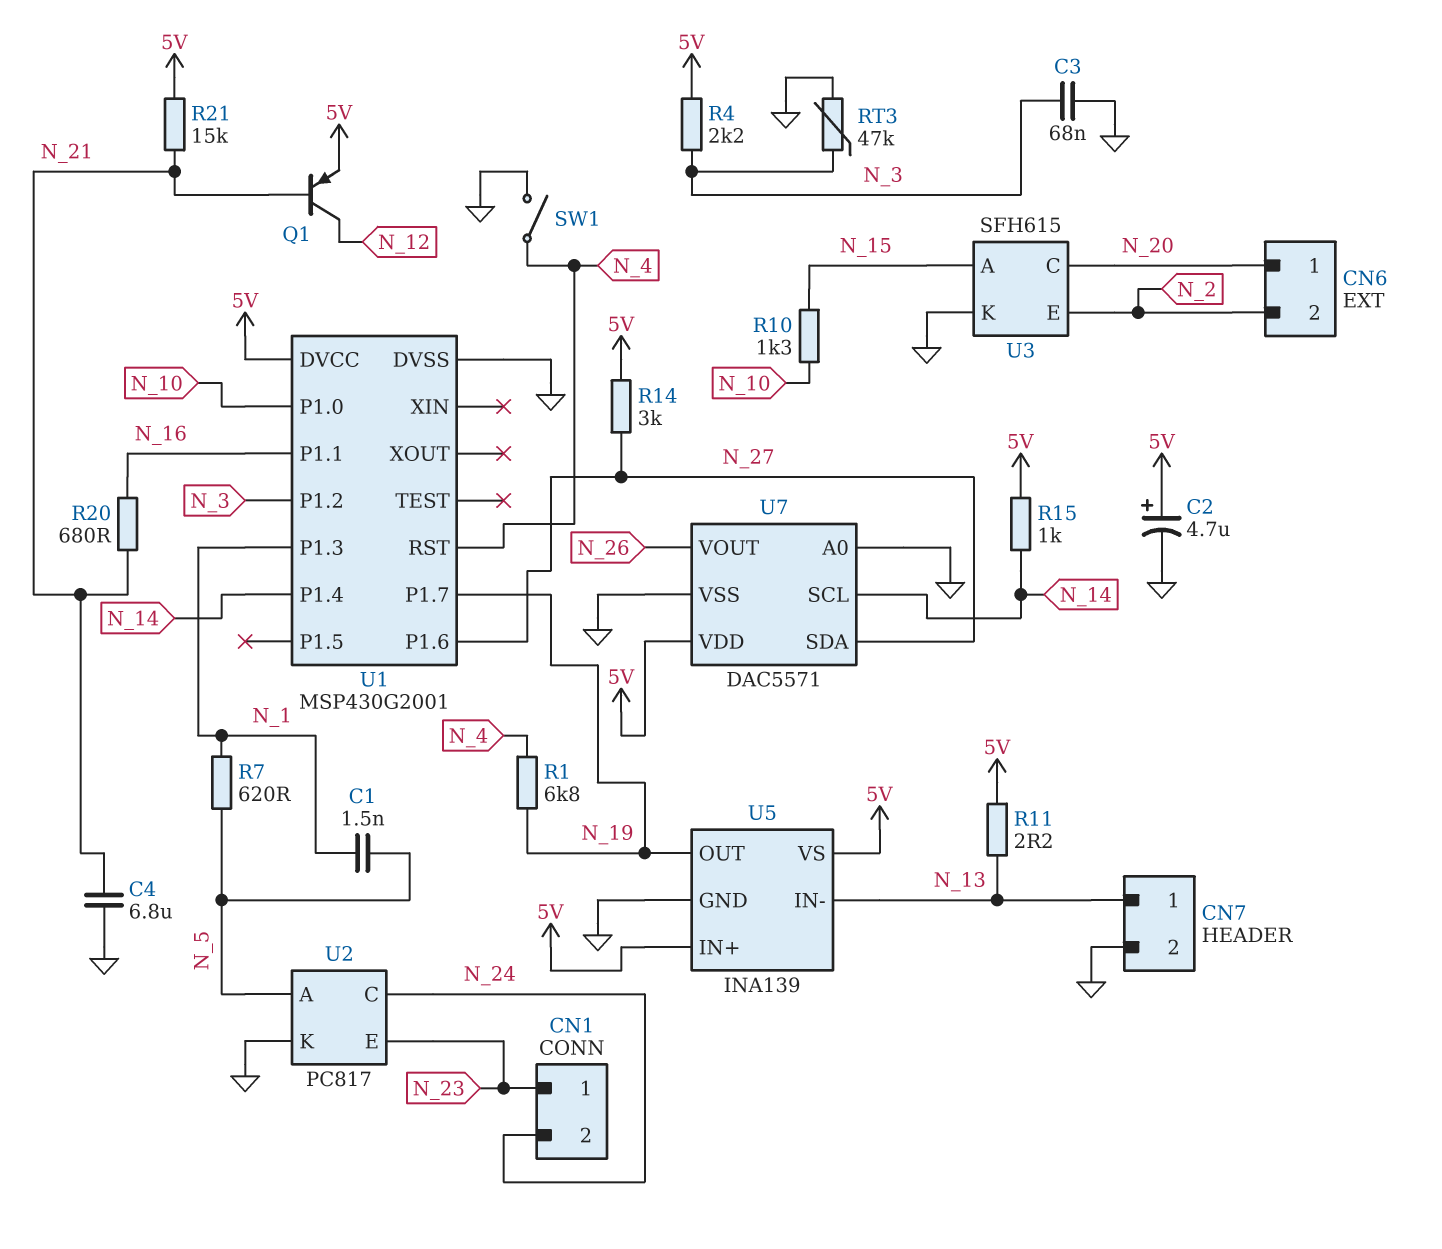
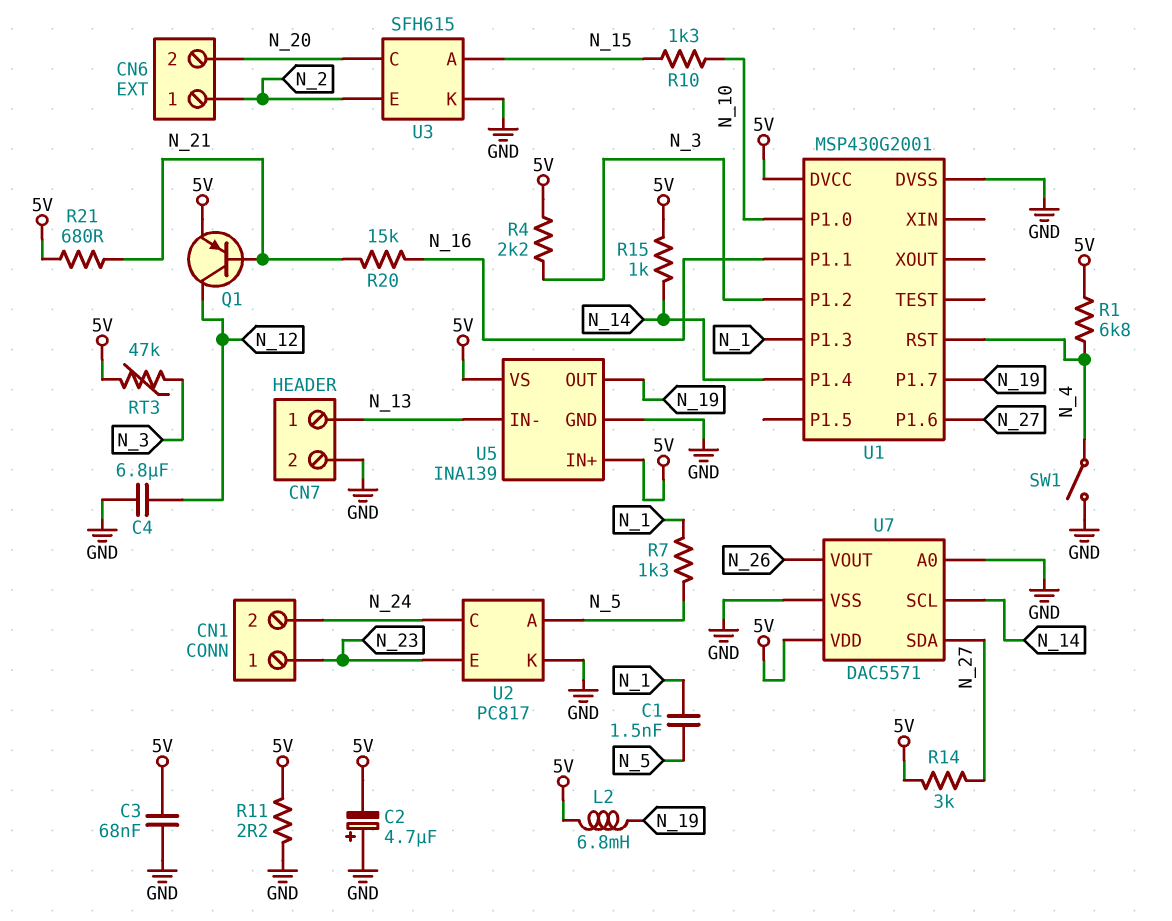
C2: 4.7uF (plus 5V, minus GND) -> 4.7uF (plus GND, minus 5V)
C3: 68nF (GND, N_3) -> 68nF (5V, GND)
C4: 6.8uF (GND, N_21) -> 6.8uF (GND, N_12)
CN6 pin 1: N_20 -> N_2
CN6 pin 2: N_2 -> N_20
L2: none -> 6.8mH (5V, N_19)
R1: 6.8k (N_4, N_19) -> 6.8k (5V, N_4)
R7: 620 (N_1, N_5) -> 1.3k (N_1, N_5)
R11: 2.2 (5V, N_13) -> 2.2 (5V, GND)
R20: 680 (N_16, N_21) -> 15k (N_16, N_21)
R21: 15k (5V, N_21) -> 680 (5V, N_21)
RT3: 47k (GND, N_3) -> 47k (5V, N_3)

